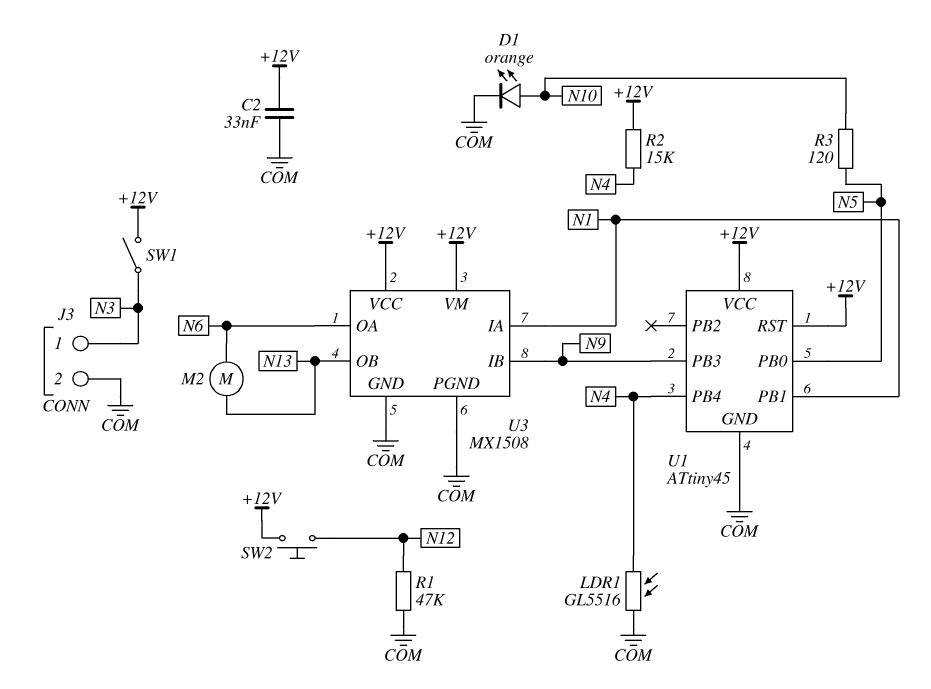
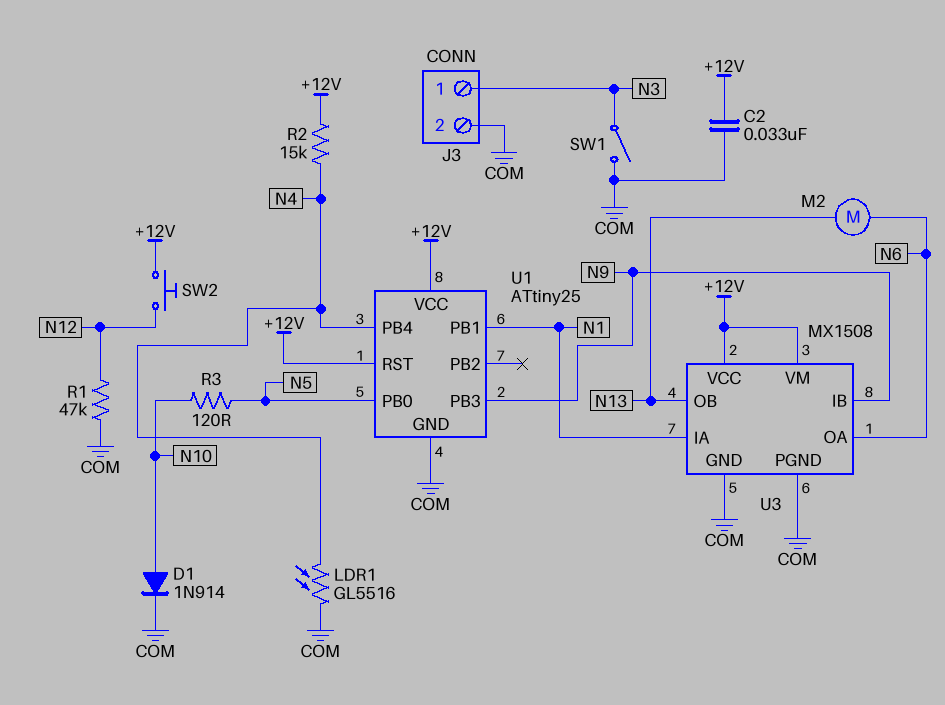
D1: LED orange (A N10, K COM) -> diode 1N914 (A N10, K COM)
SW1: switch (+12V, N3) -> switch (COM, N3)
U1: ATtiny45 -> ATtiny25

